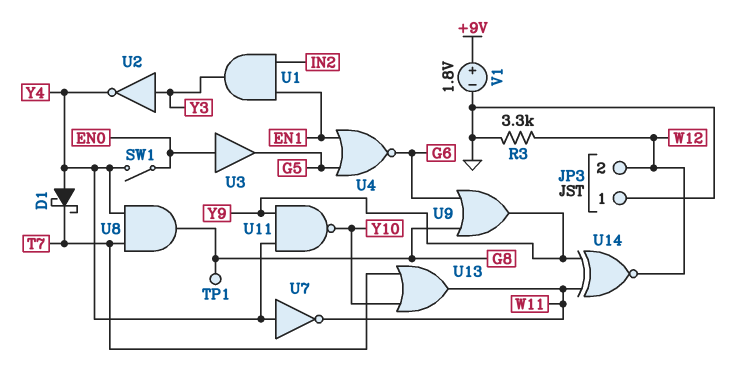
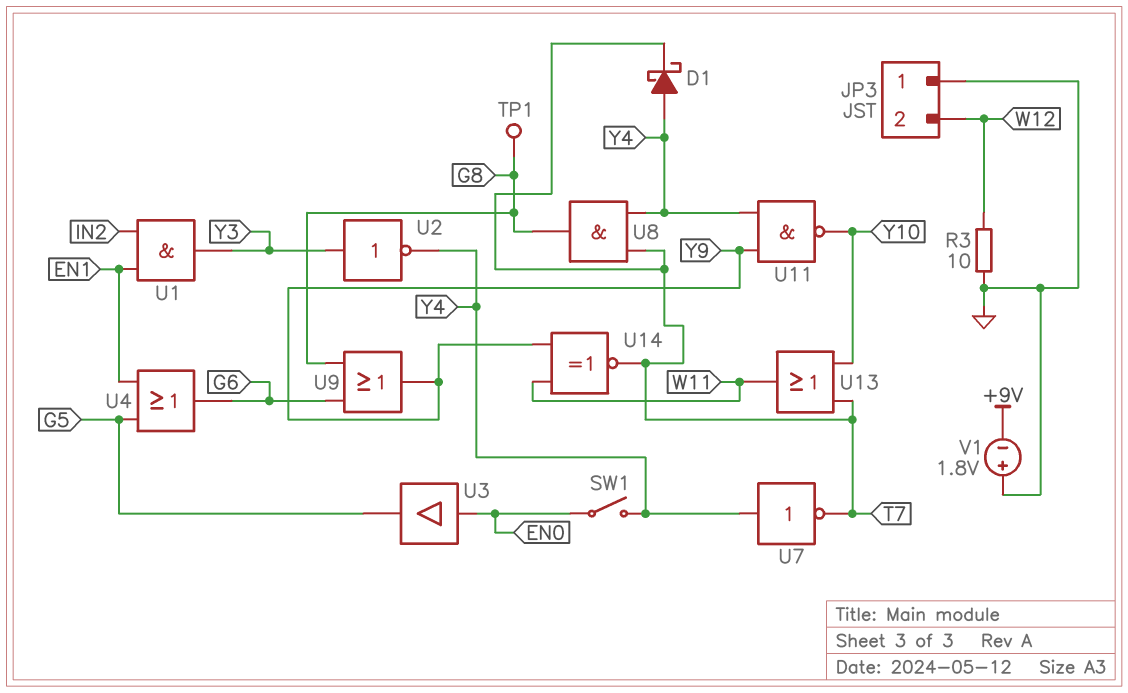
R3: 3.3k (GND, W12) -> 10 (GND, W12)
U4: NOR (in EN1, in G5, out G6) -> OR (in EN1, in G5, out G6)
U7: NOT (in Y4, out W11) -> NOT (in Y4, out T7)
U14: XNOR (in W11, in Y9, out W12) -> XNOR (in W11, in Y9, out T7)
V1: 1.8V (plus +9V, minus GND) -> 1.8V (plus GND, minus +9V)

